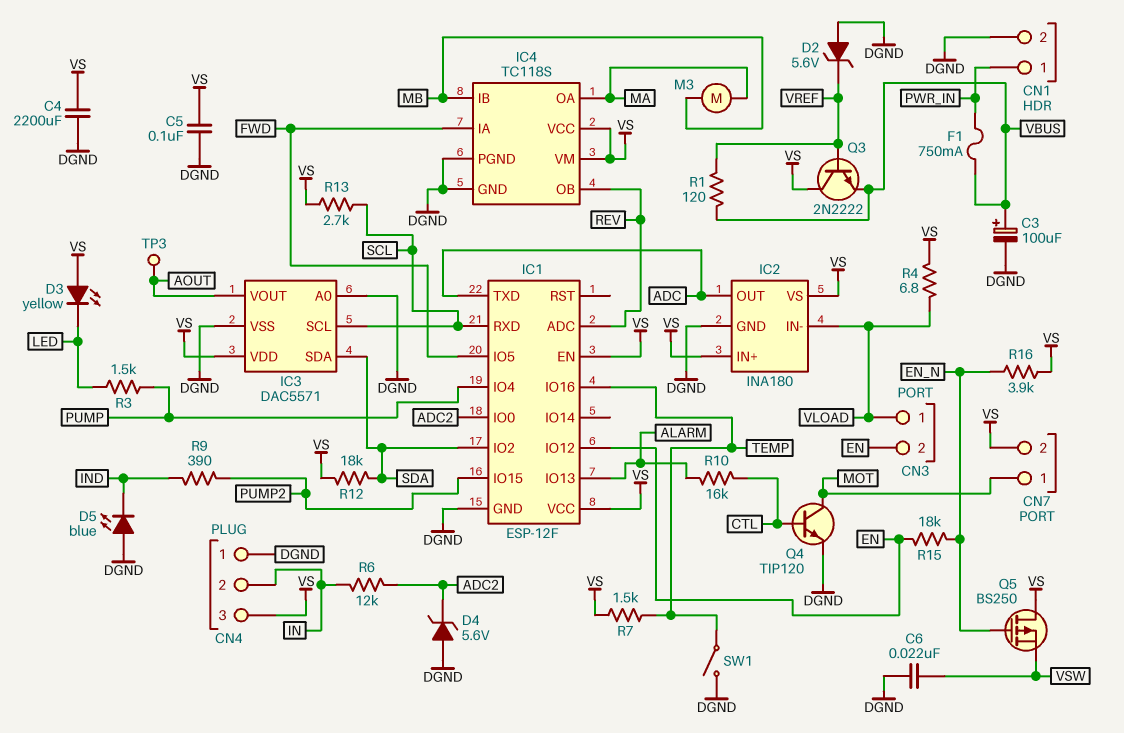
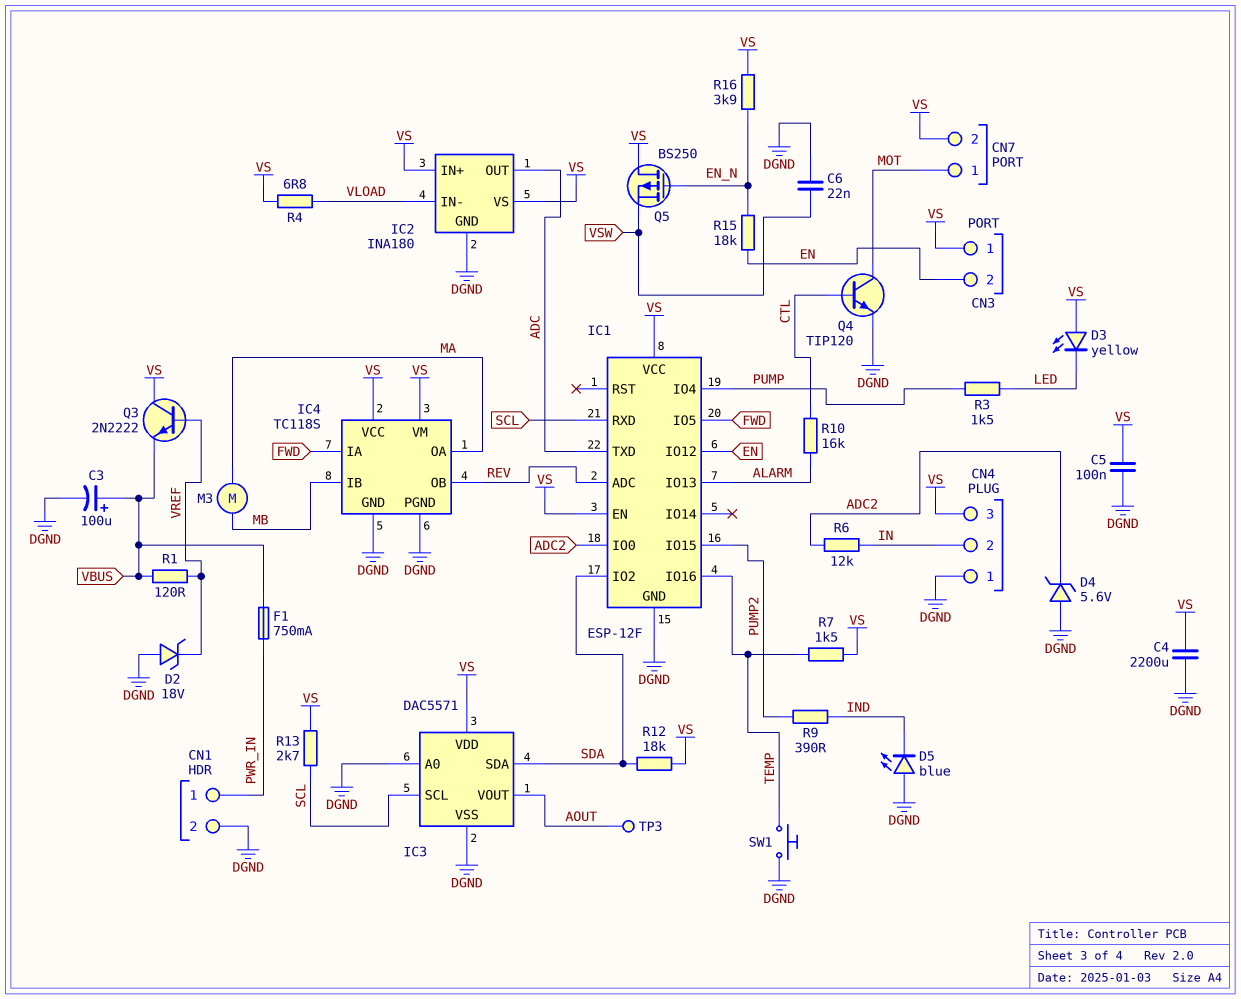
CN3 pin 1: VLOAD -> VS
D2: zener 5.6V (A DGND, K VREF) -> zener 18V (A DGND, K VREF)
SW1: switch (DGND, TEMP) -> button (DGND, TEMP)

